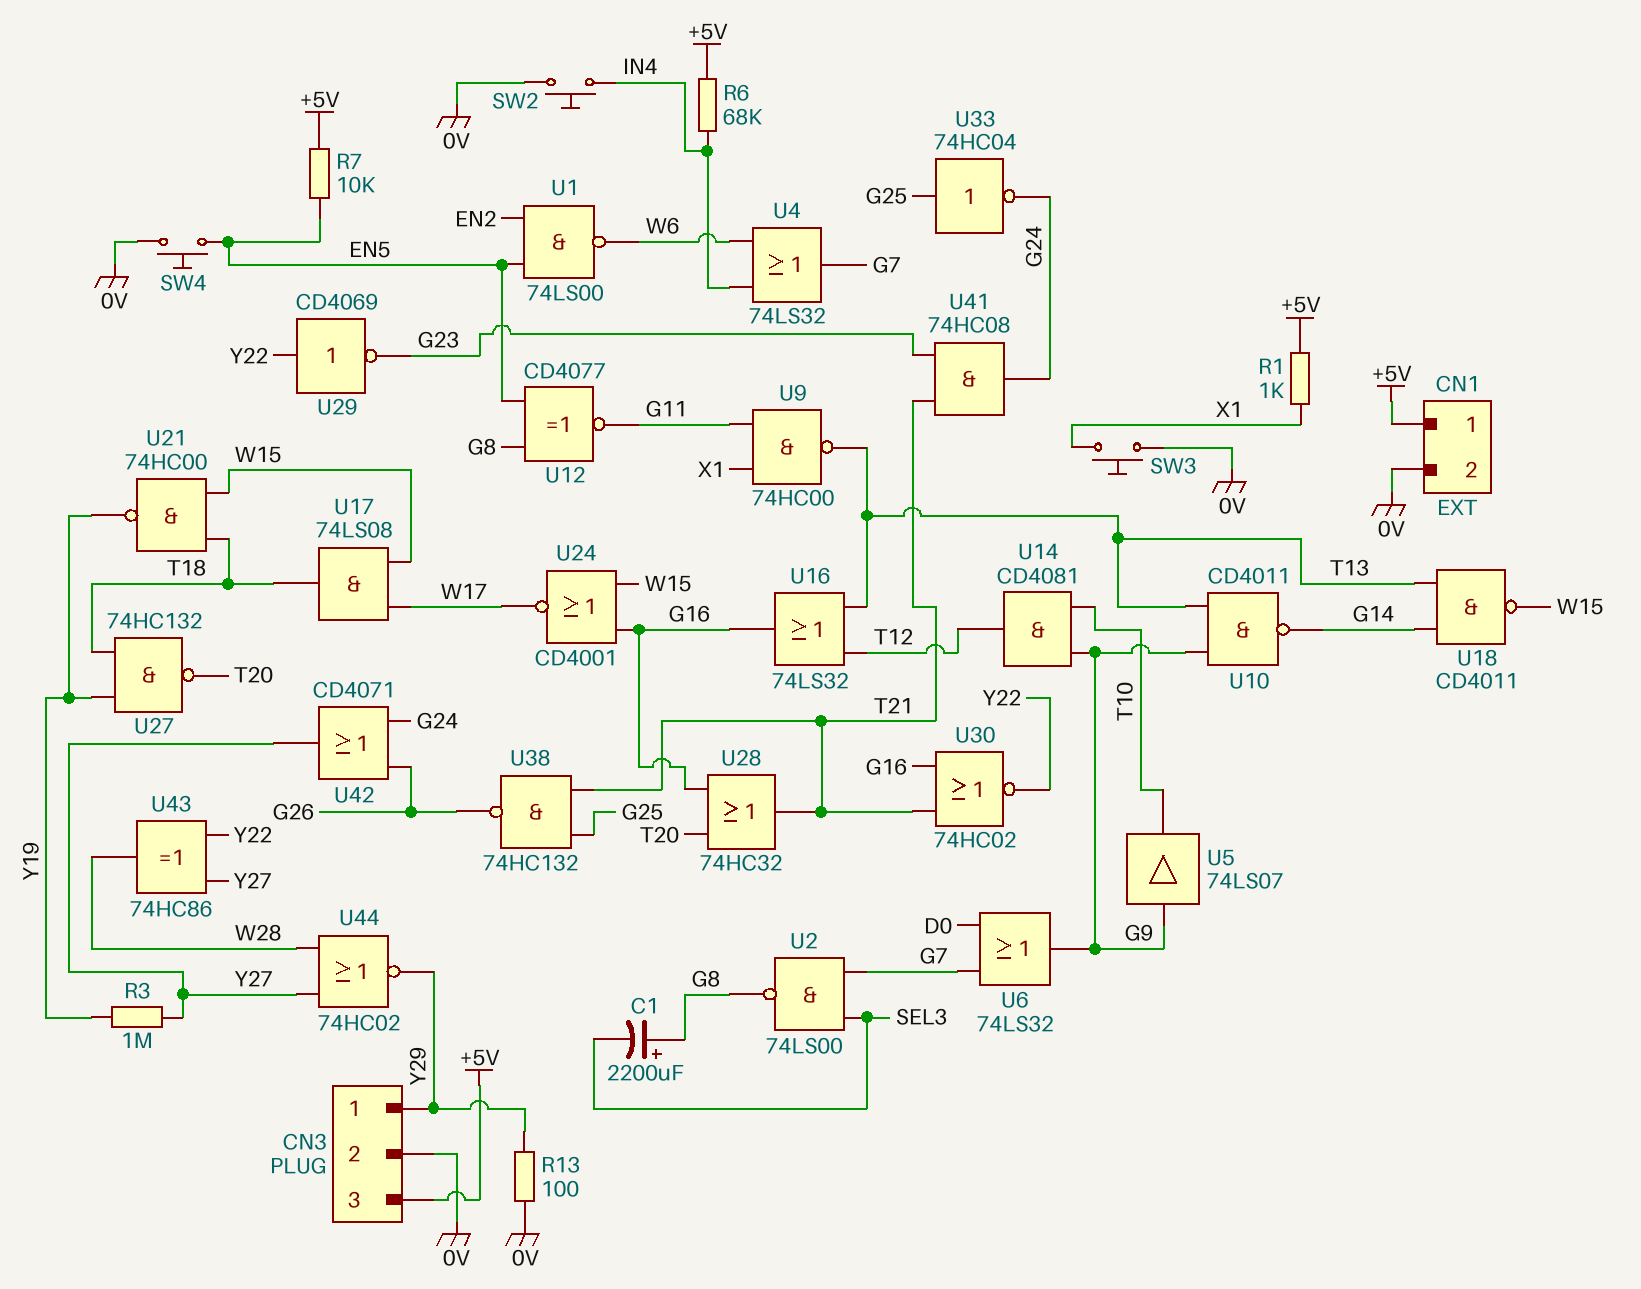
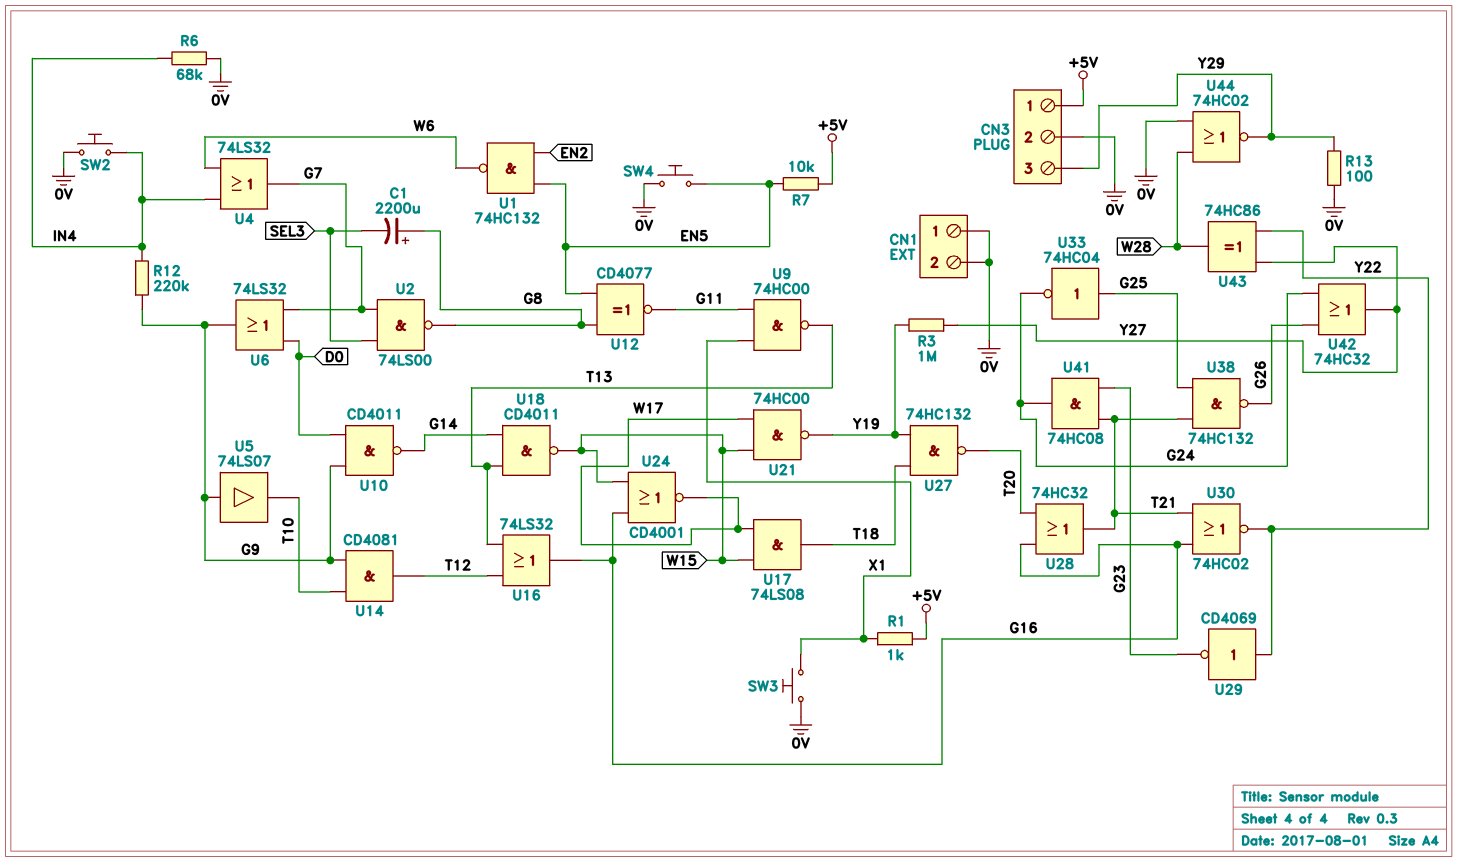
CN1 pin 1: +5V -> 0V
CN3 pin 1: Y29 -> +5V
CN3 pin 3: +5V -> Y29
R6: 68k (+5V, IN4) -> 68k (0V, IN4)
R12: none -> 220k (G9, IN4)
U1: NAND 74LS00 (in EN2, in EN5, out W6) -> NAND 74HC132 (in EN2, in EN5, out W6)
U10: NAND CD4011 (in G9, in T13, out G14) -> NAND CD4011 (in D0, in G9, out G14)
U21: NAND 74HC00 (in T18, in W15, out Y19) -> NAND 74HC00 (in W15, in W17, out Y19)
U42: OR CD4071 (in G24, in G26, out Y27) -> OR 74HC32 (in G24, in G26, out Y27)
U44: NOR 74HC02 (in W28, in Y27, out Y29) -> NOR 74HC02 (in 0V, in W28, out Y29)

